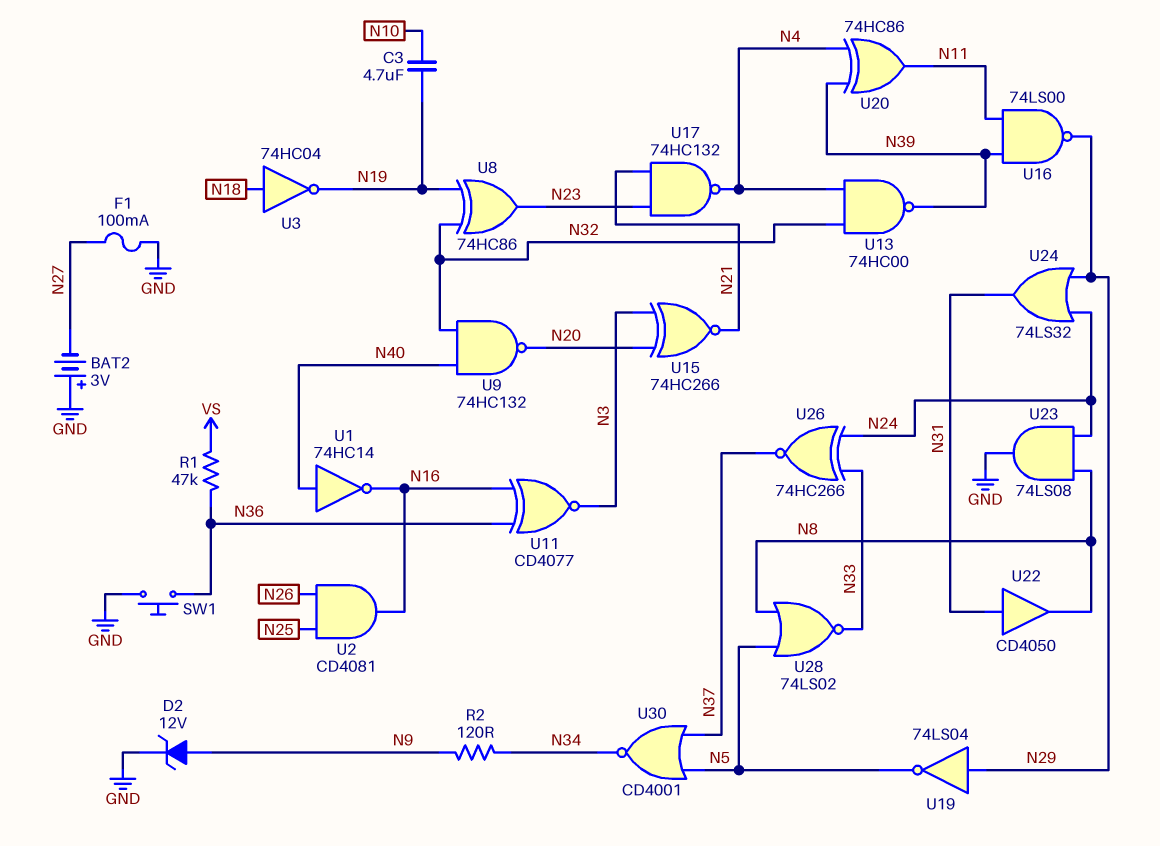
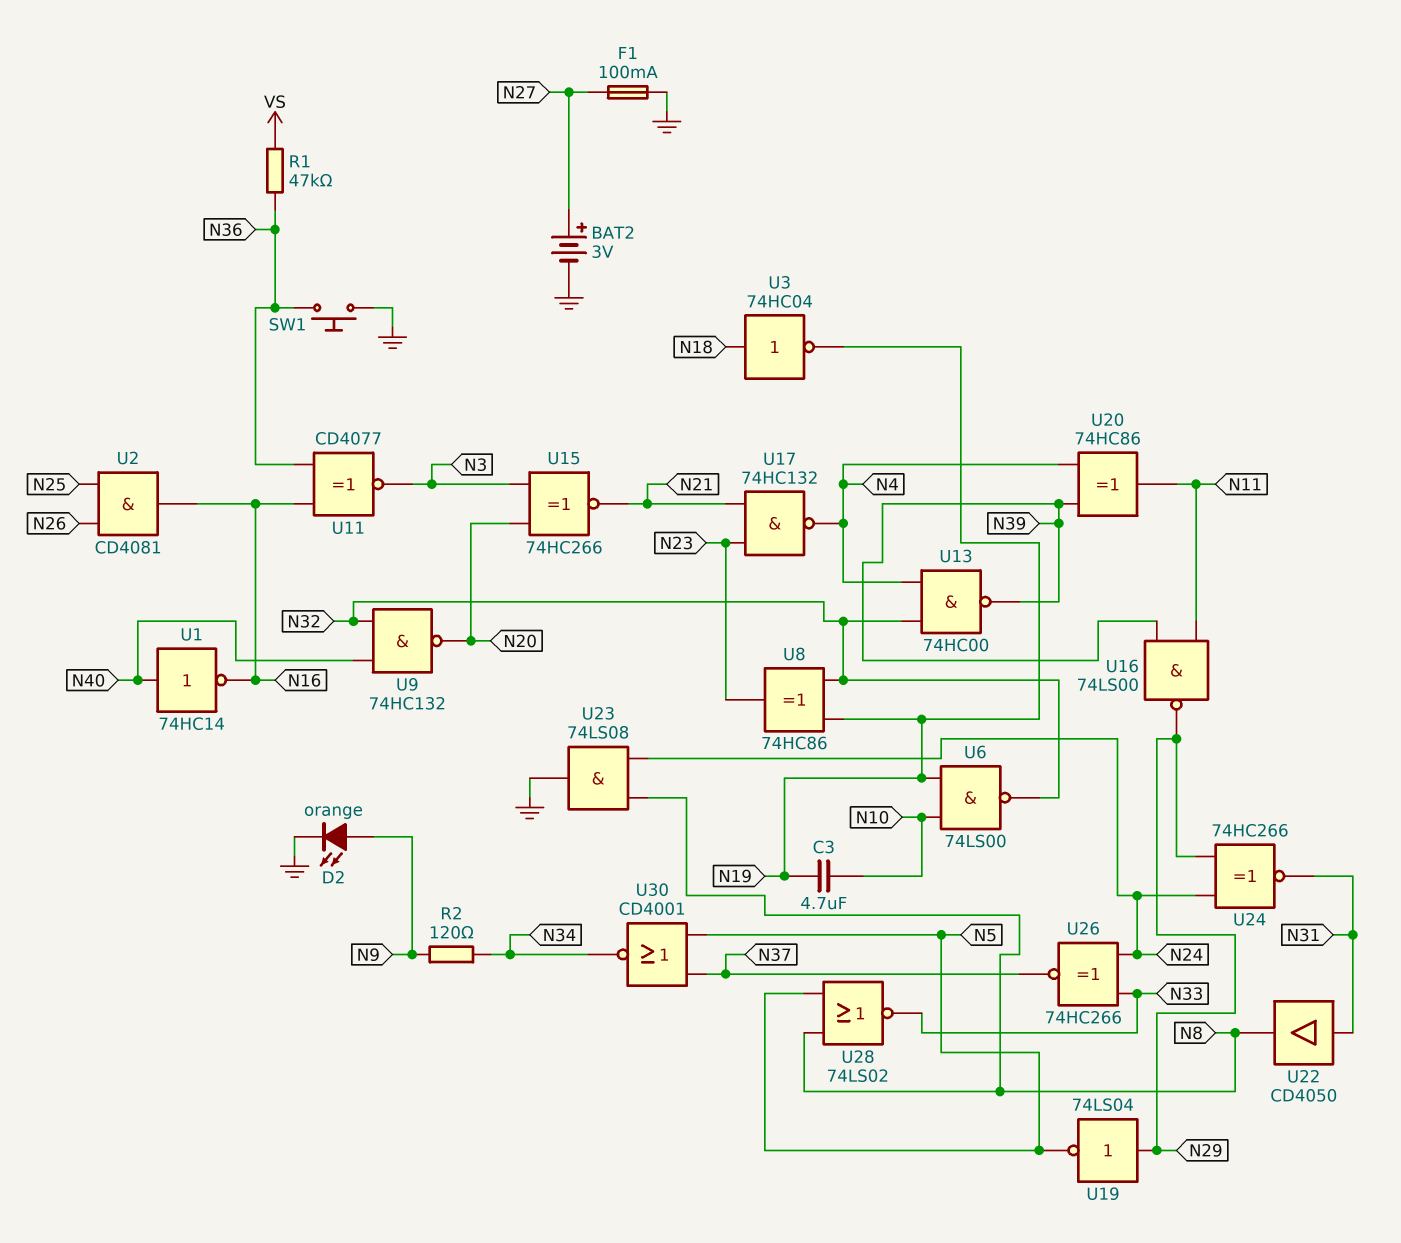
BAT2: 3V (plus GND, minus N27) -> 3V (plus N27, minus GND)
D2: zener 12V (A N9, K GND) -> LED orange (A N9, K GND)
U6: none -> NAND 74LS00 (in N10, in N19, out N32)
U24: OR 74LS32 (in N24, in N29, out N31) -> XNOR 74HC266 (in N24, in N29, out N31)

